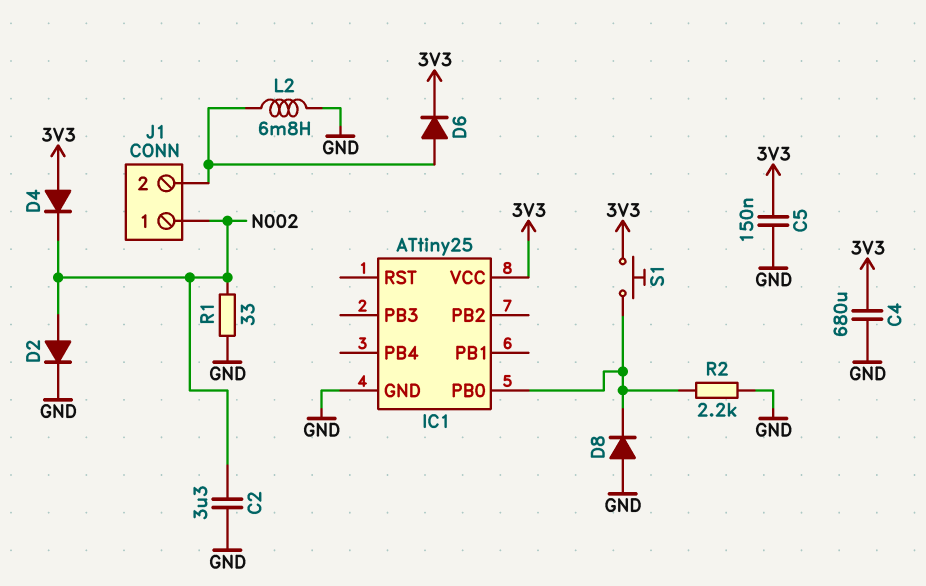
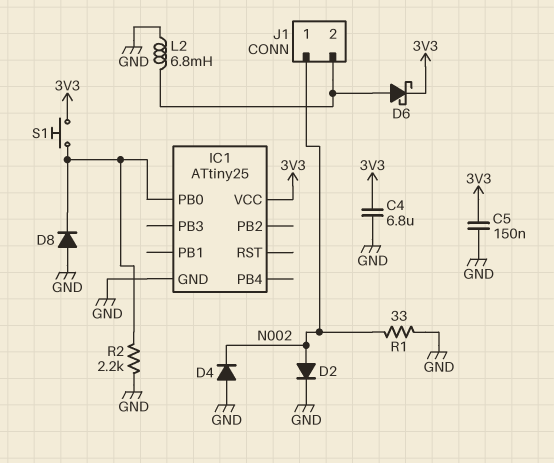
C2: 3.3uF (GND, N002) -> none
C4: 680uF (3V3, GND) -> 6.8uF (3V3, GND)
D4: diode (A 3V3, K N002) -> diode (A GND, K N002)
D6: diode (A J1/2, K 3V3) -> schottky (A J1/2, K 3V3)

